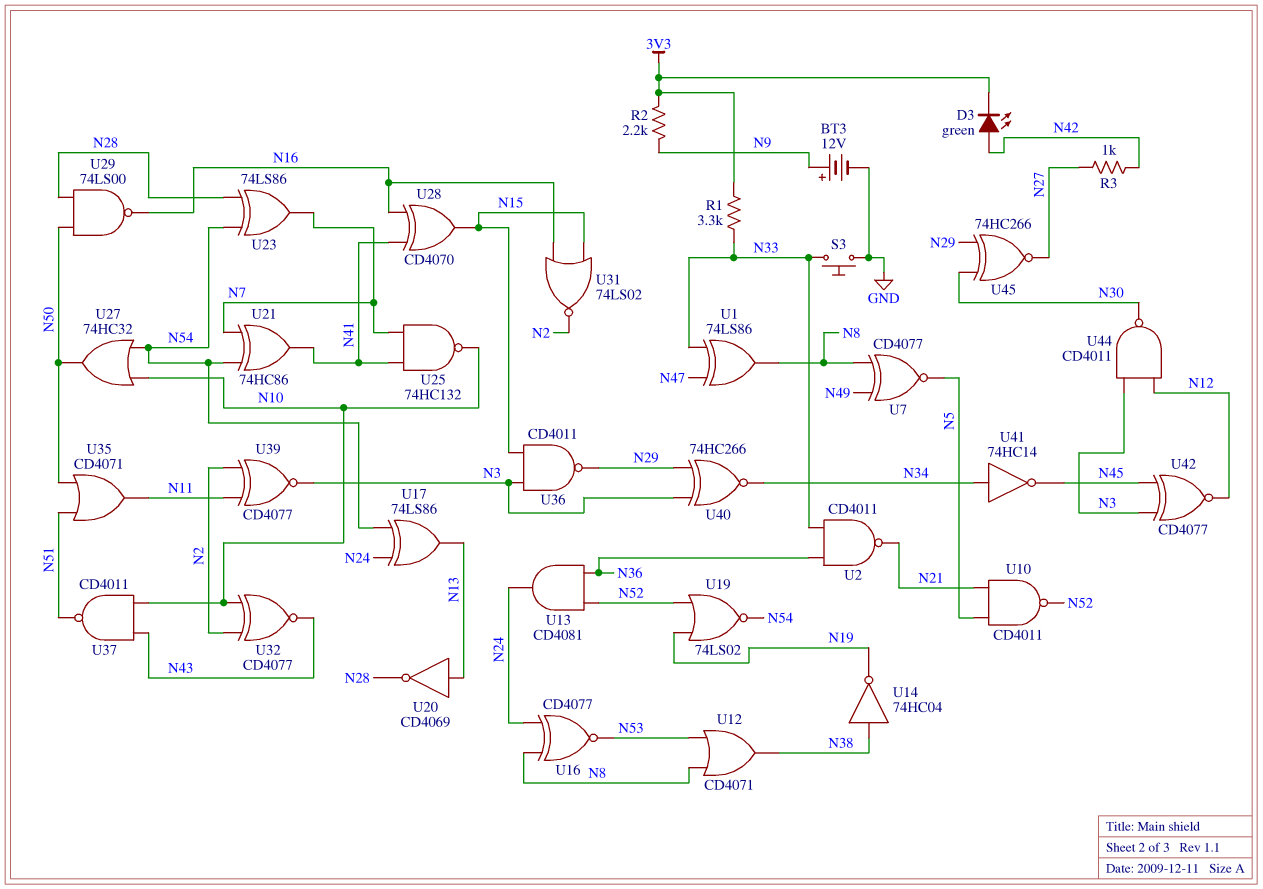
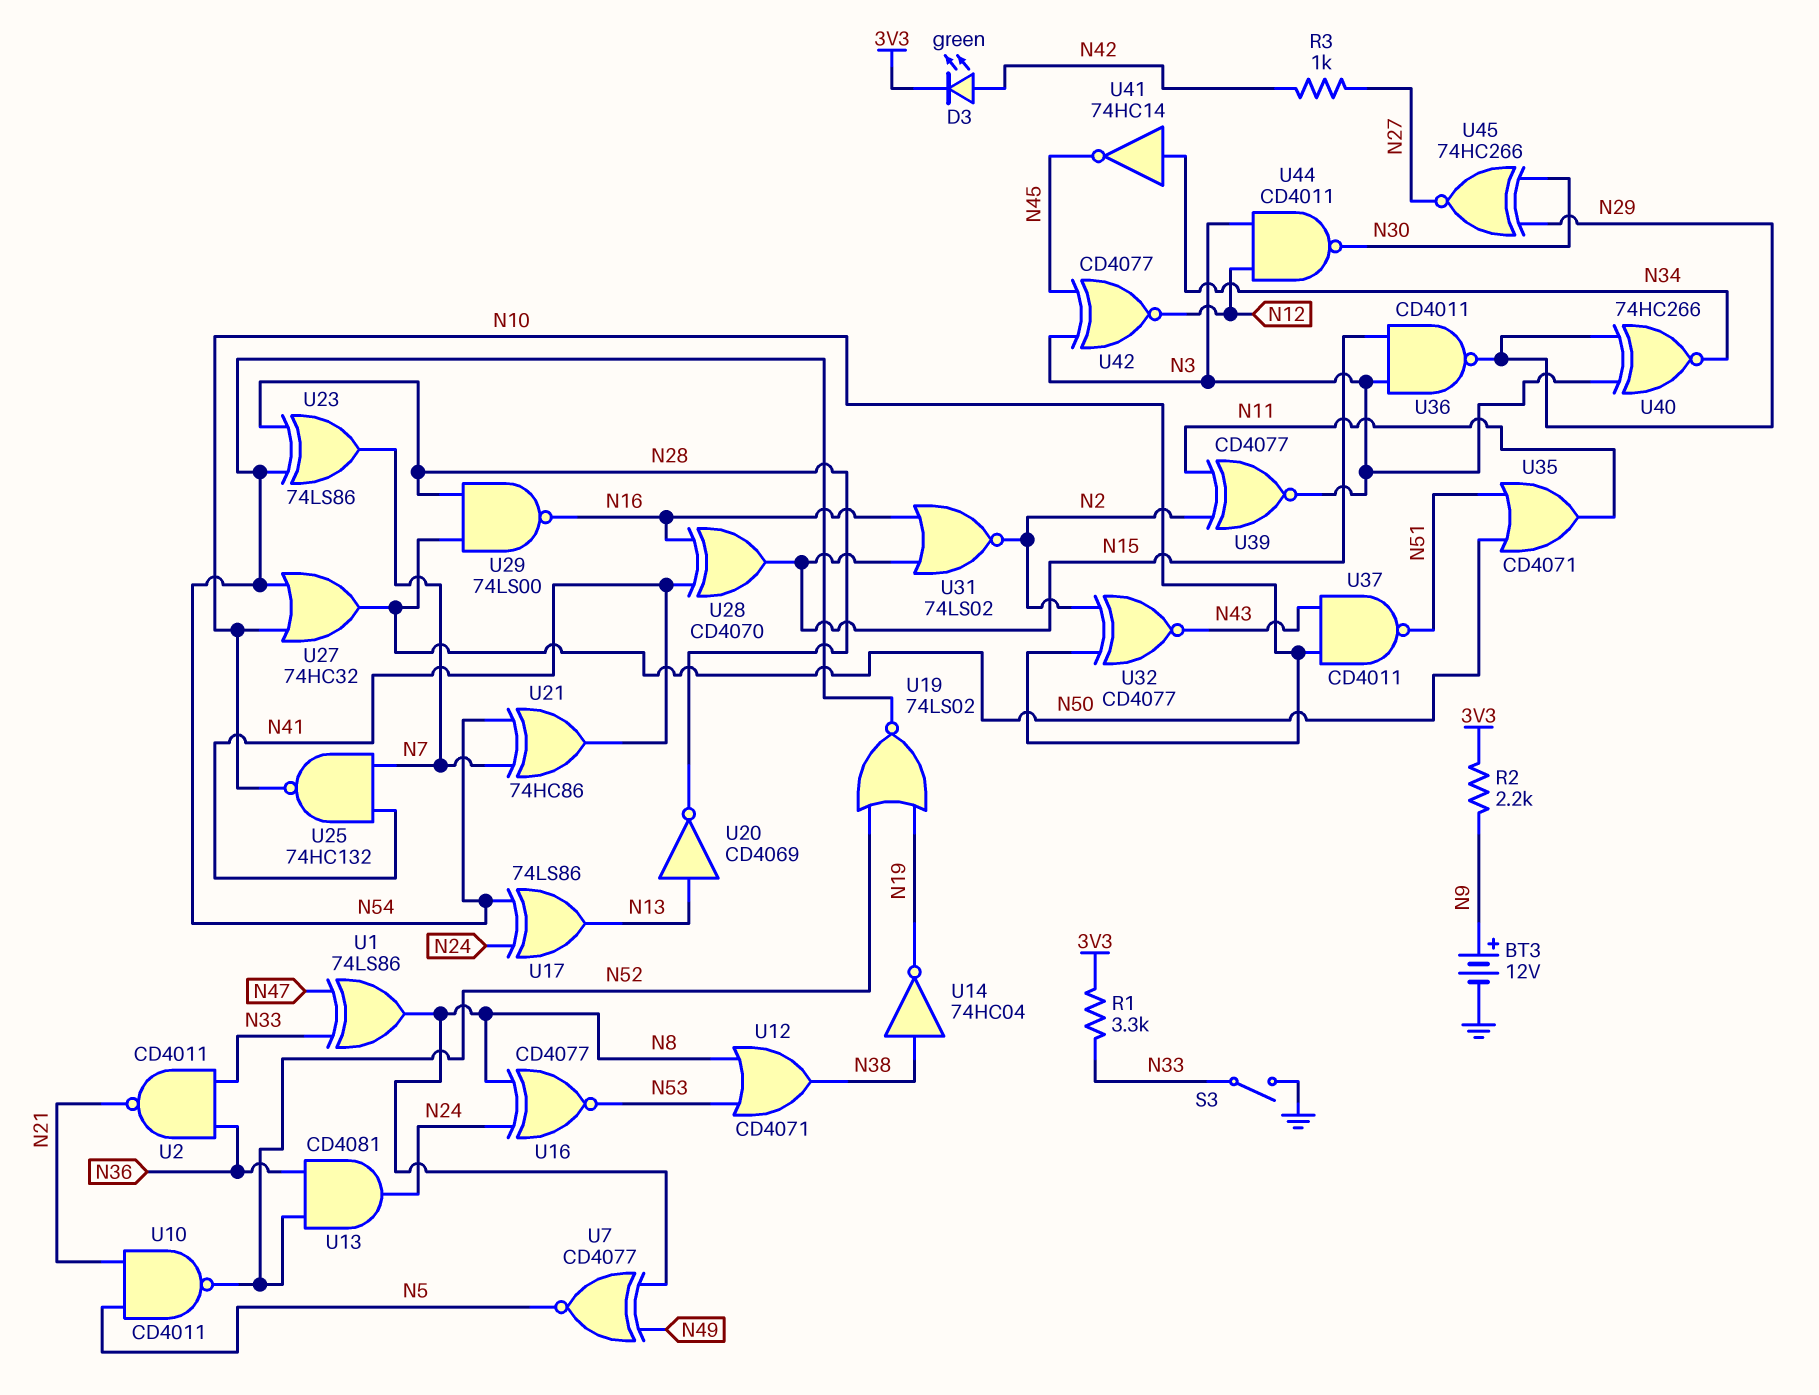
S3: button (GND, N33) -> switch (GND, N33)

